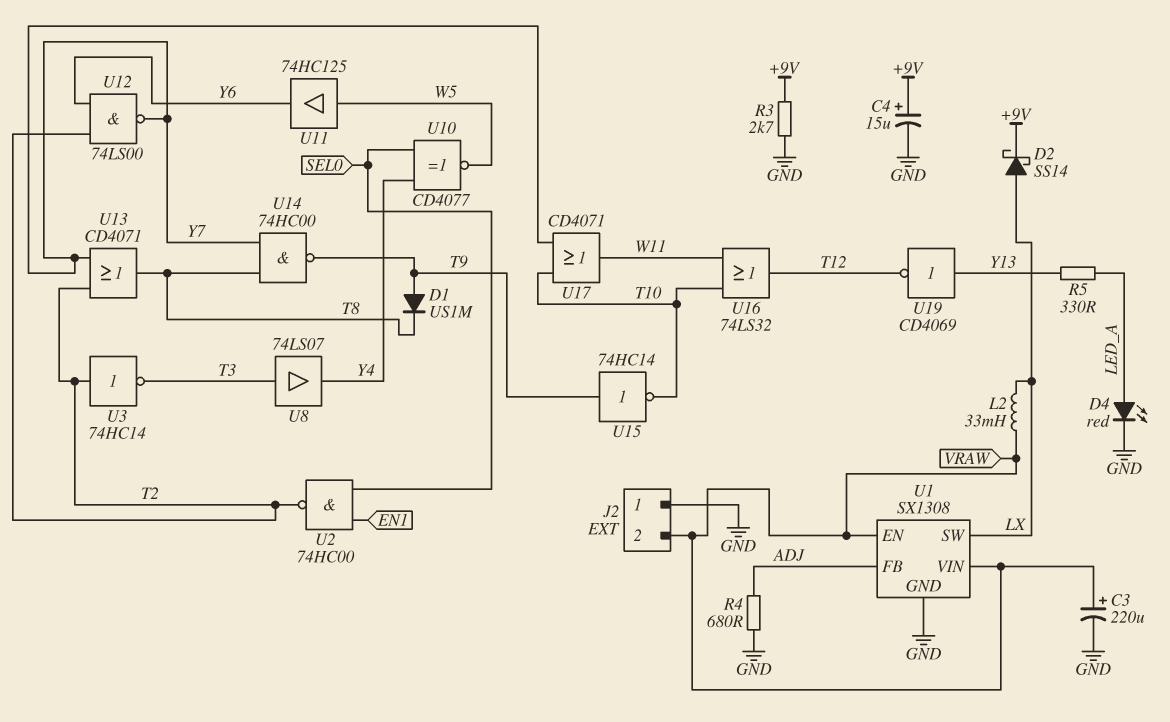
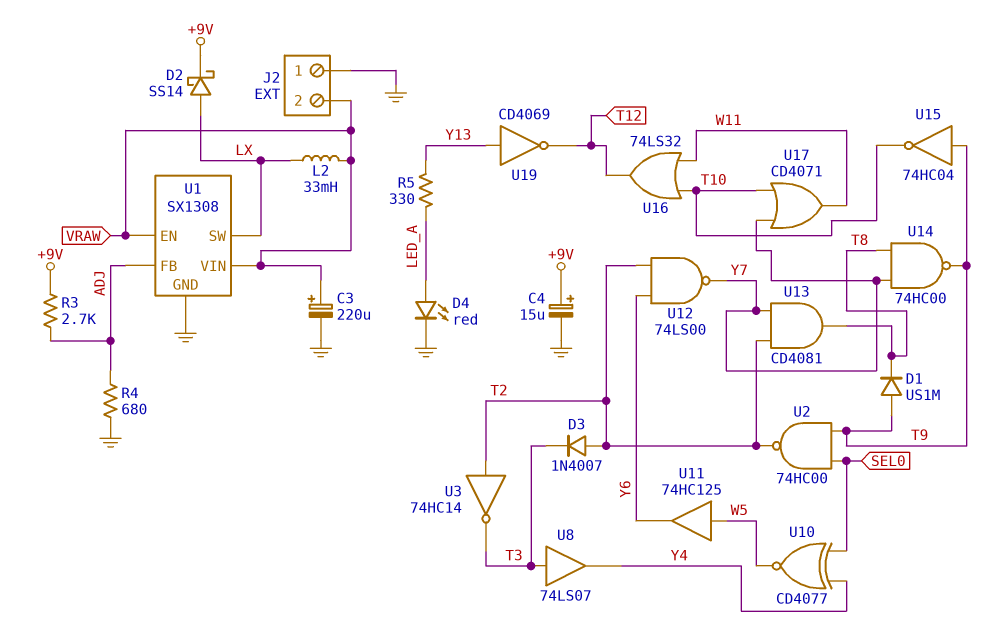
D3: none -> diode 1N4007 (A T2, K T3)
R3: 2.7k (+9V, GND) -> 2.7k (+9V, ADJ)
U2: NAND 74HC00 (in EN1, in SEL0, out T2) -> NAND 74HC00 (in SEL0, in T9, out T2)
U13: OR CD4071 (in T2, in Y7, out T8) -> AND CD4081 (in T2, in Y7, out T8)
U15: NOT 74HC14 (in T9, out T10) -> NOT 74HC04 (in T9, out T10)

